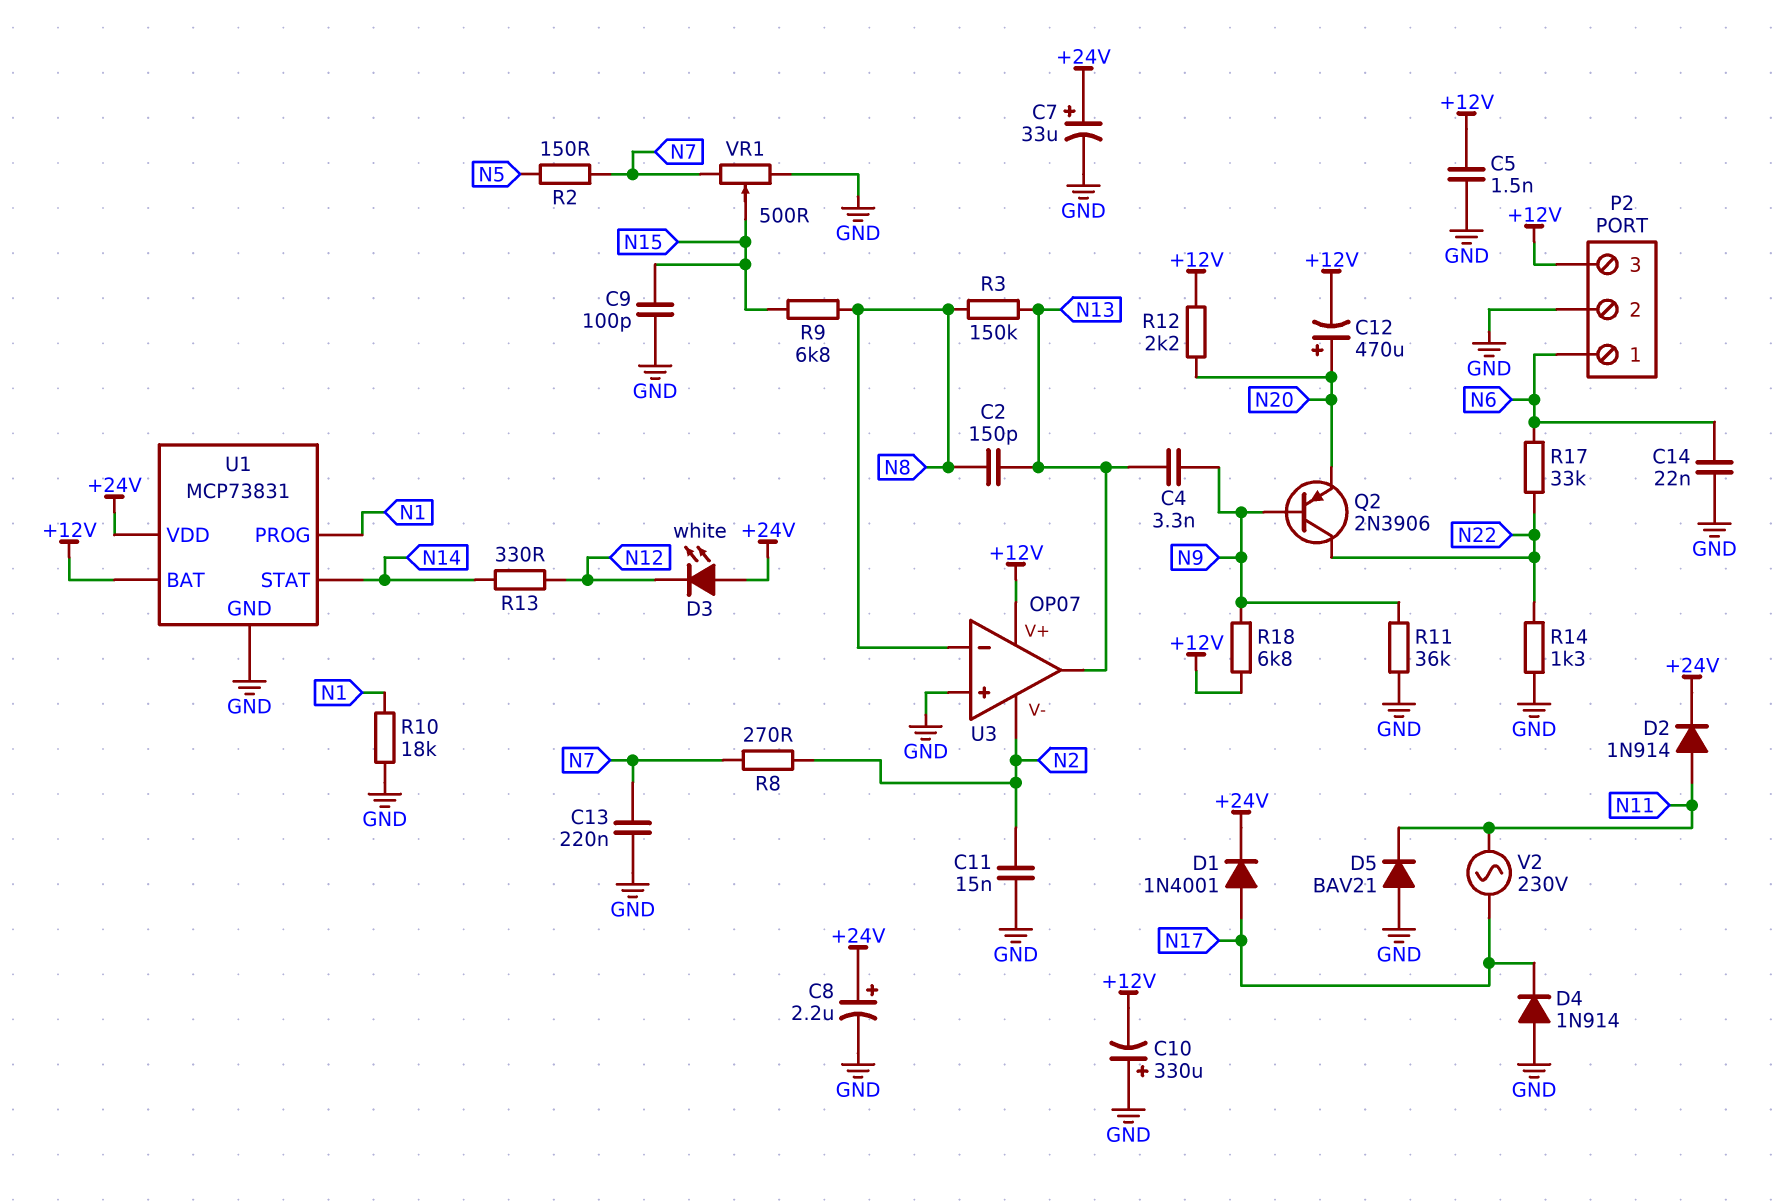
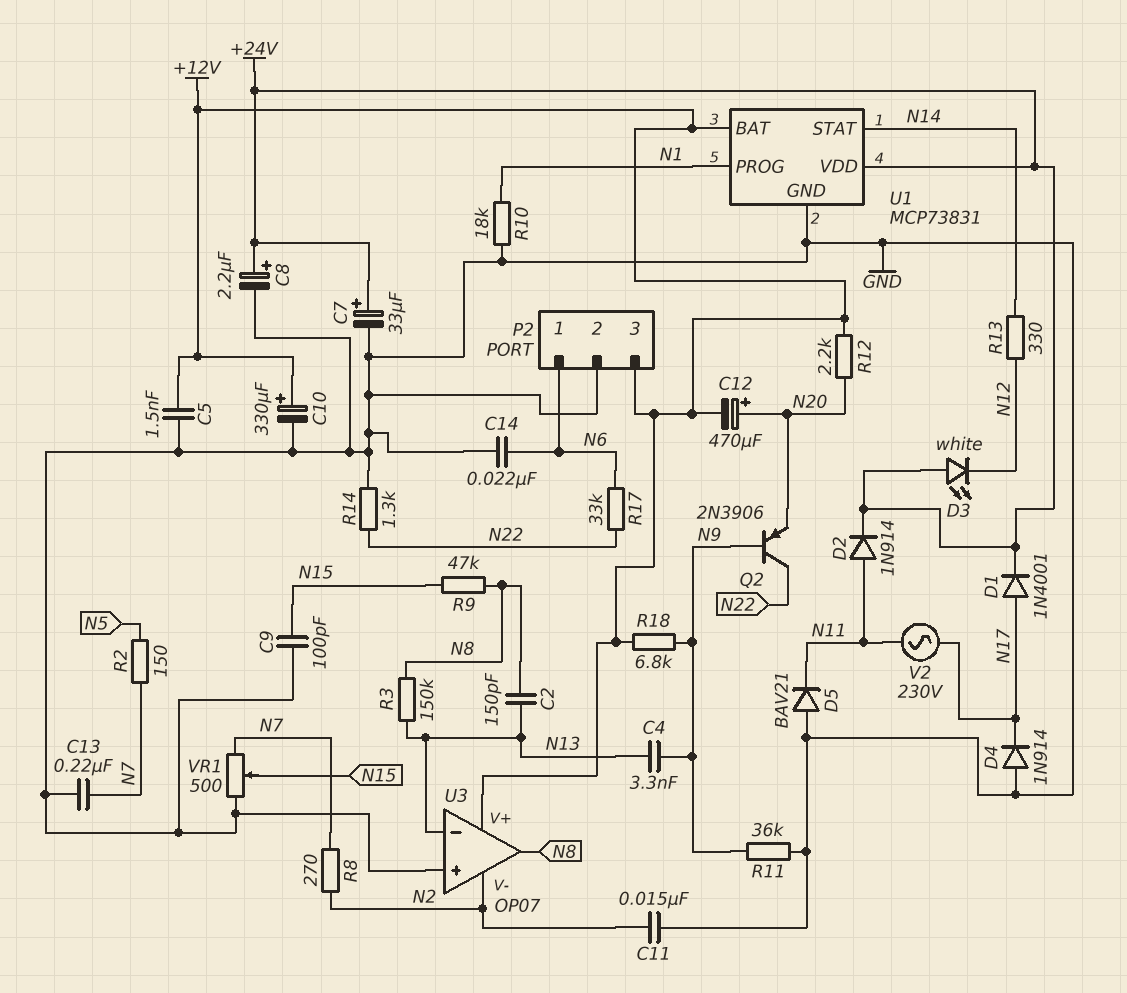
C10: 330uF (plus GND, minus +12V) -> 330uF (plus +12V, minus GND)
R9: 6.8k (N8, N15) -> 47k (N8, N15)
U3 pin in-: N8 -> N13
U3 pin out: N13 -> N8

